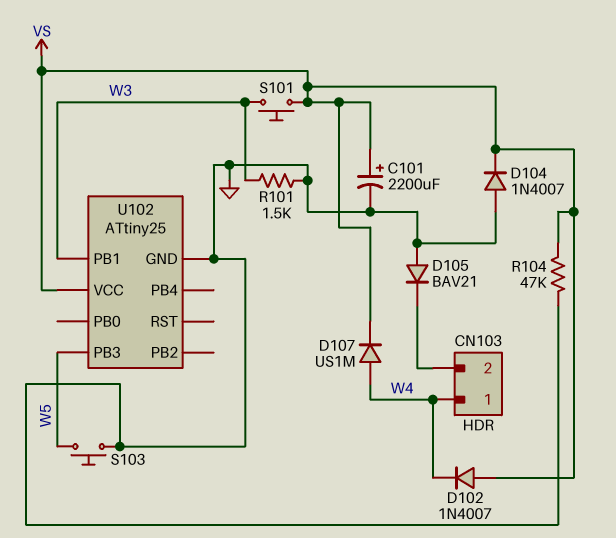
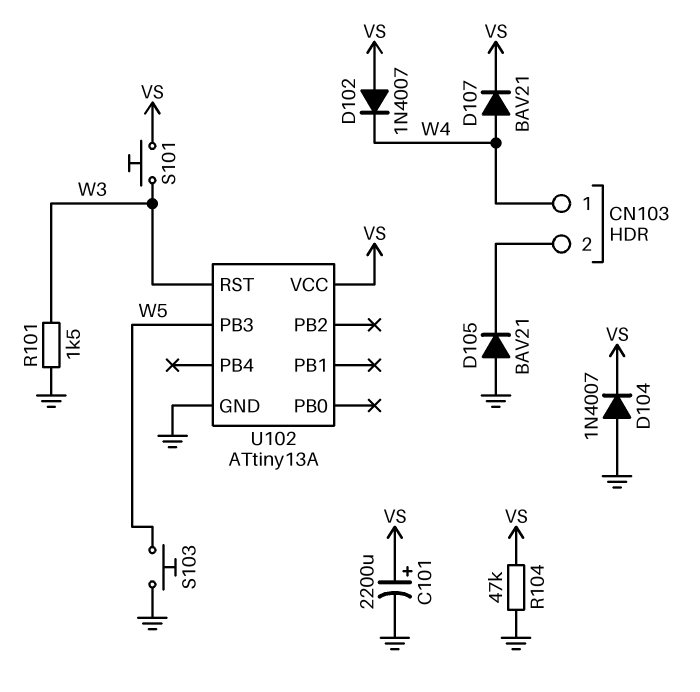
D107: diode US1M (A W4, K VS) -> diode BAV21 (A W4, K VS)
U102: ATtiny25 -> ATtiny13A
U102 pin PB1: W3 -> none
U102 pin RST: none -> W3

